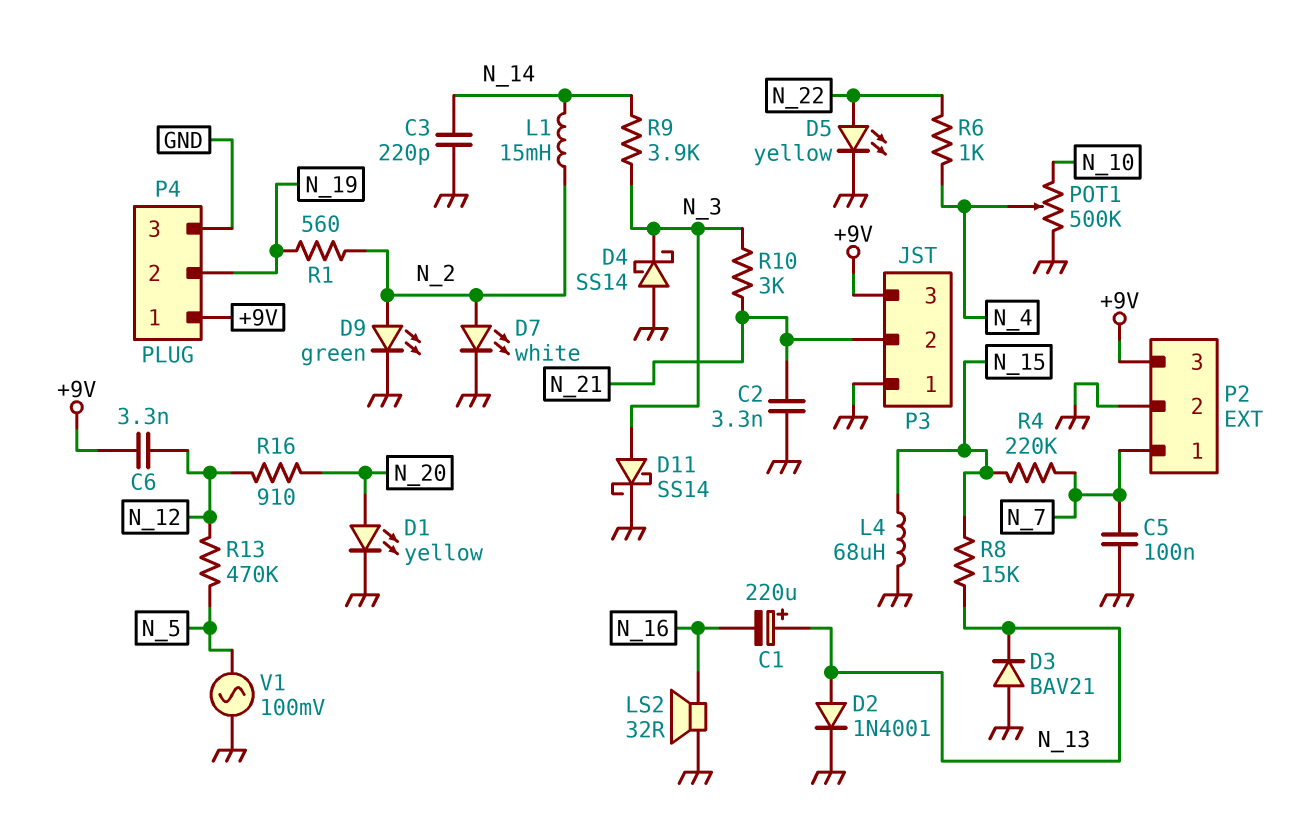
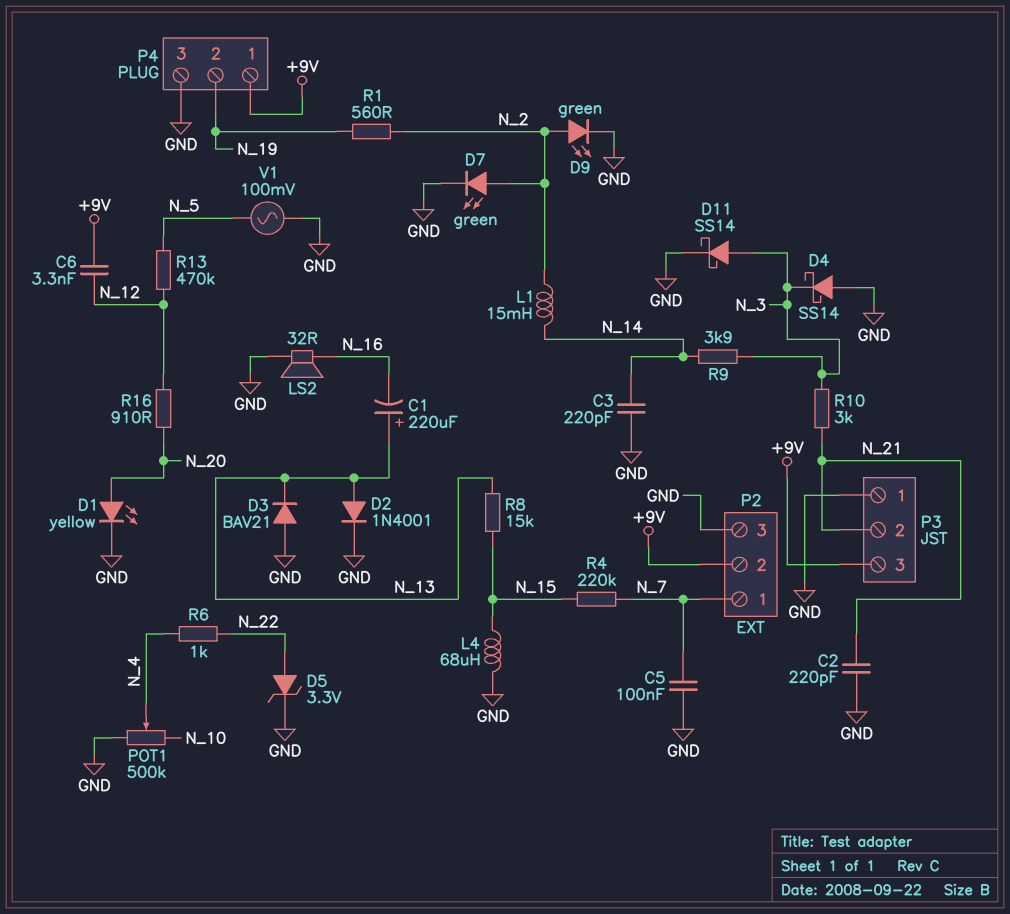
C2: 3.3nF (GND, N_21) -> 220pF (GND, N_21)
D5: LED yellow (A N_22, K GND) -> zener 3.3V (A N_22, K GND)
D7: LED white (A N_2, K GND) -> LED green (A N_2, K GND)
P2 pin 2: GND -> +9V
P2 pin 3: +9V -> GND

